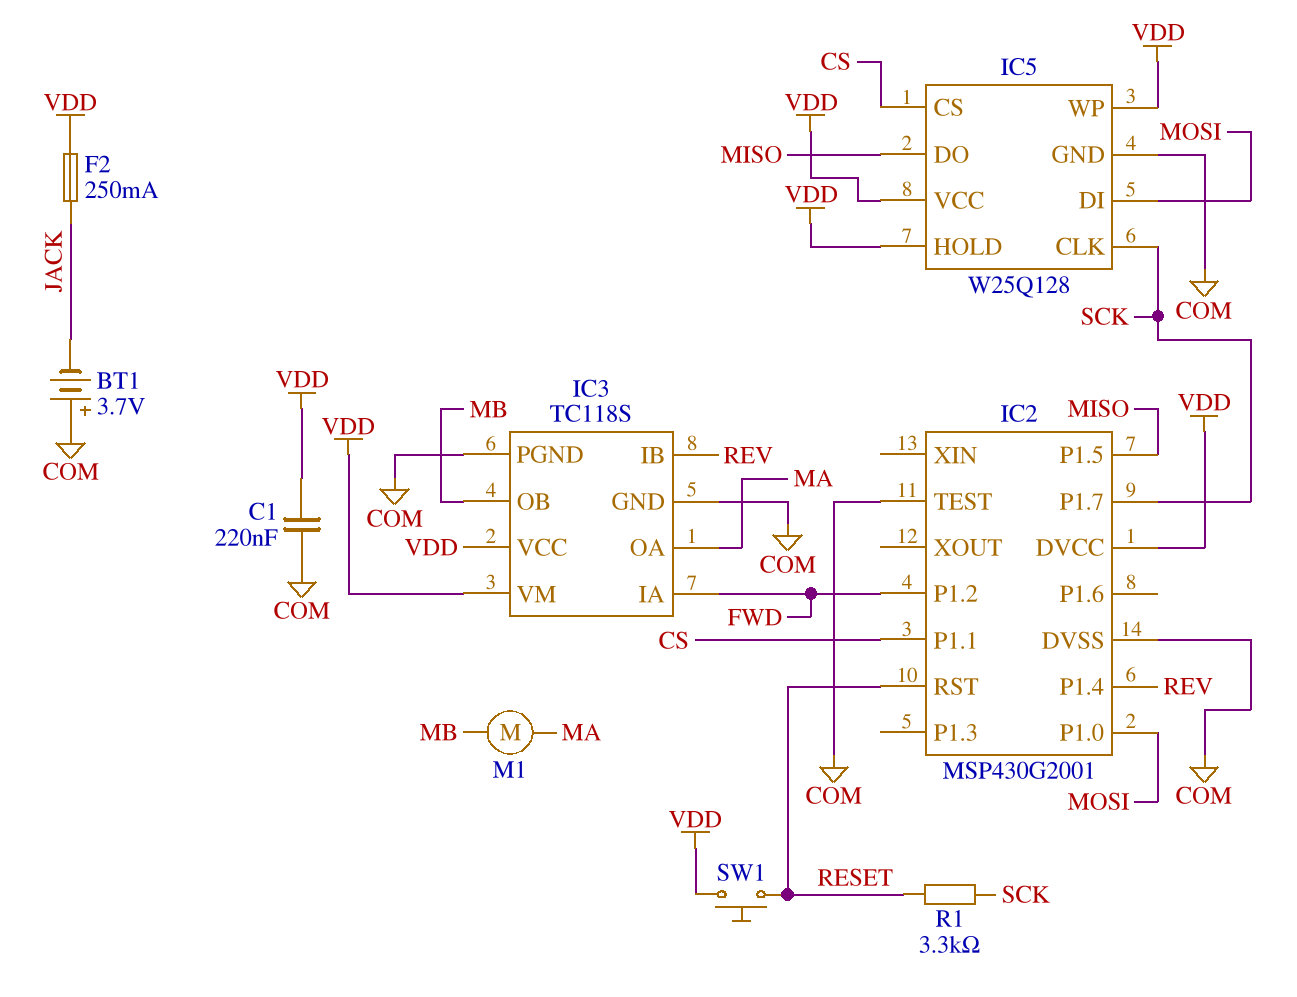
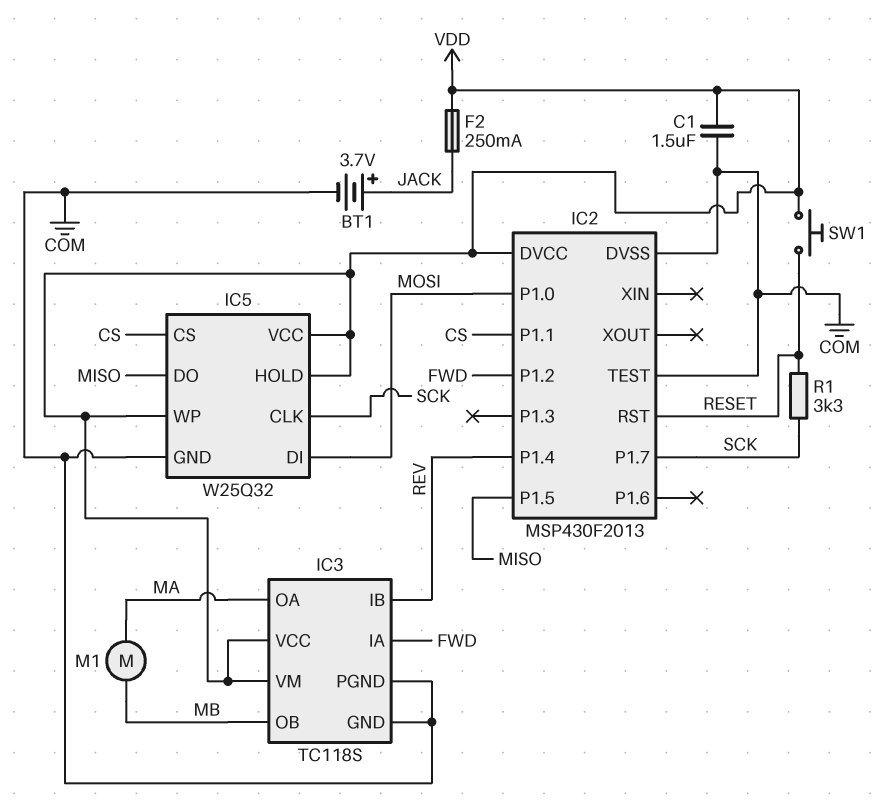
BT1: 3.7V (plus COM, minus JACK) -> 3.7V (plus JACK, minus COM)
C1: 220nF (COM, VDD) -> 1.5uF (COM, VDD)
IC2: MSP430G2001 -> MSP430F2013
IC5: W25Q128 -> W25Q32

